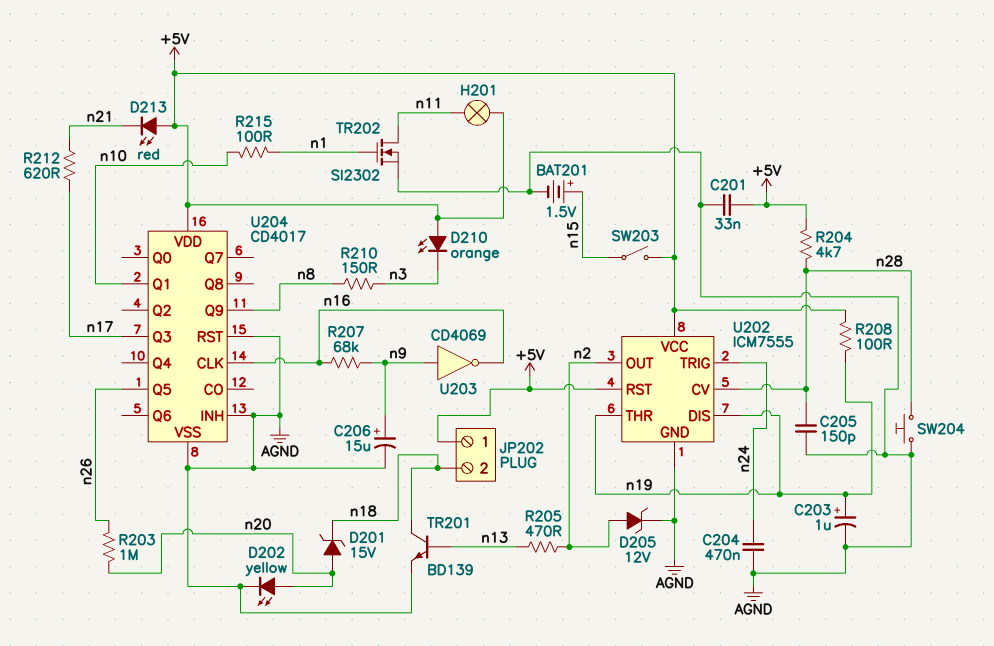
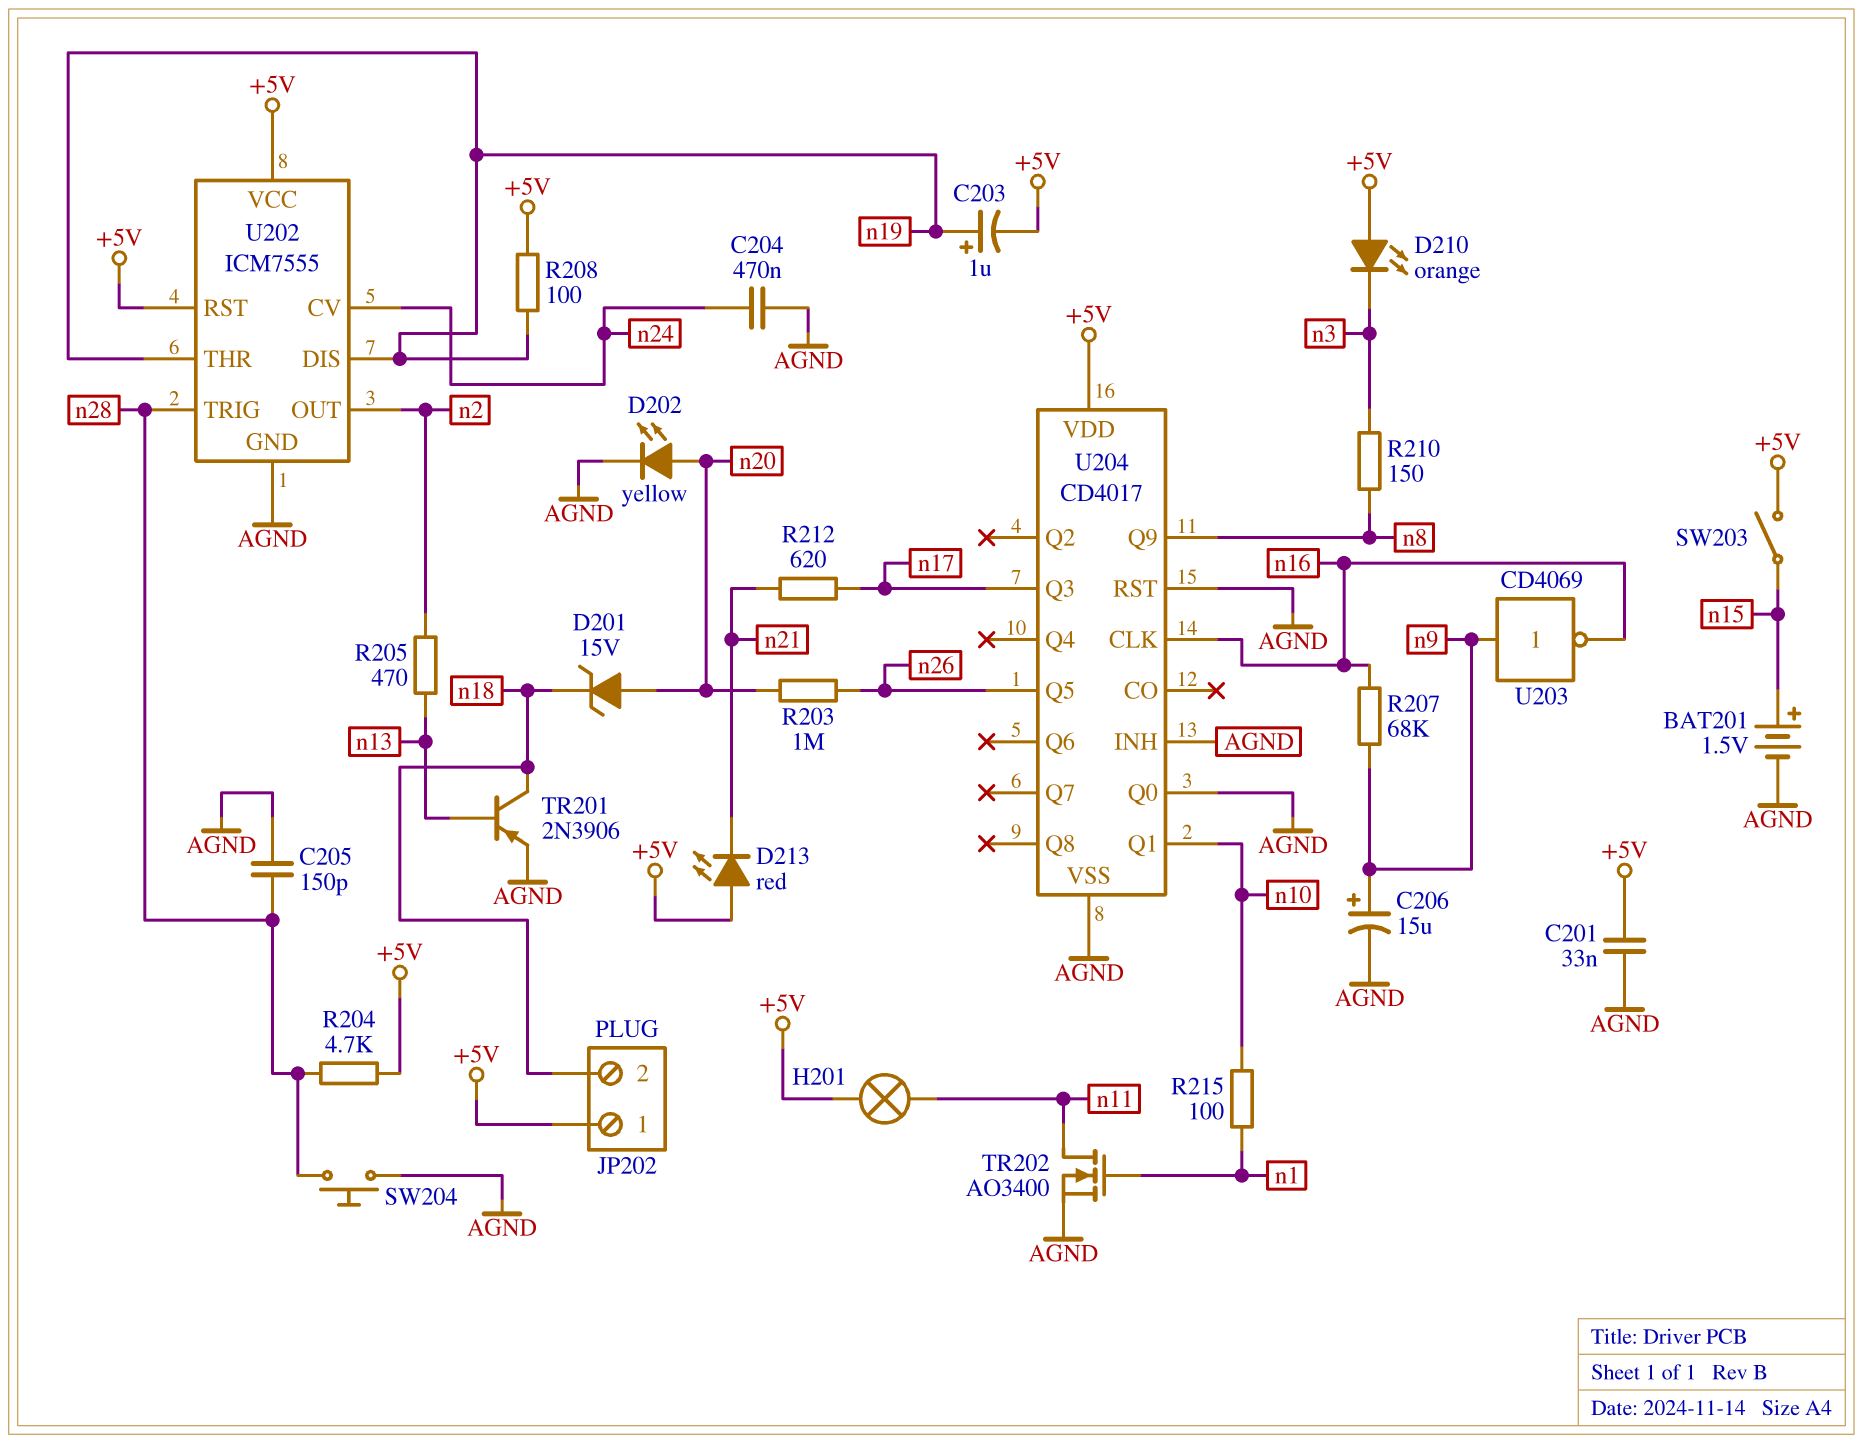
C203: 1uF (plus n19, minus AGND) -> 1uF (plus n19, minus +5V)
D205: zener 12V (A n2, K AGND) -> none
TR201: NPN BD139 (B n13, C n18, E AGND) -> PNP 2N3906 (B n13, C n18, E AGND)
TR202: NMOS SI2302 (G n1, D n11, S AGND) -> NMOS AO3400 (G n1, D n11, S AGND)
U202 pin CV: n28 -> n24
U202 pin TRIG: n24 -> n28
U204 pin Q0: none -> AGND

